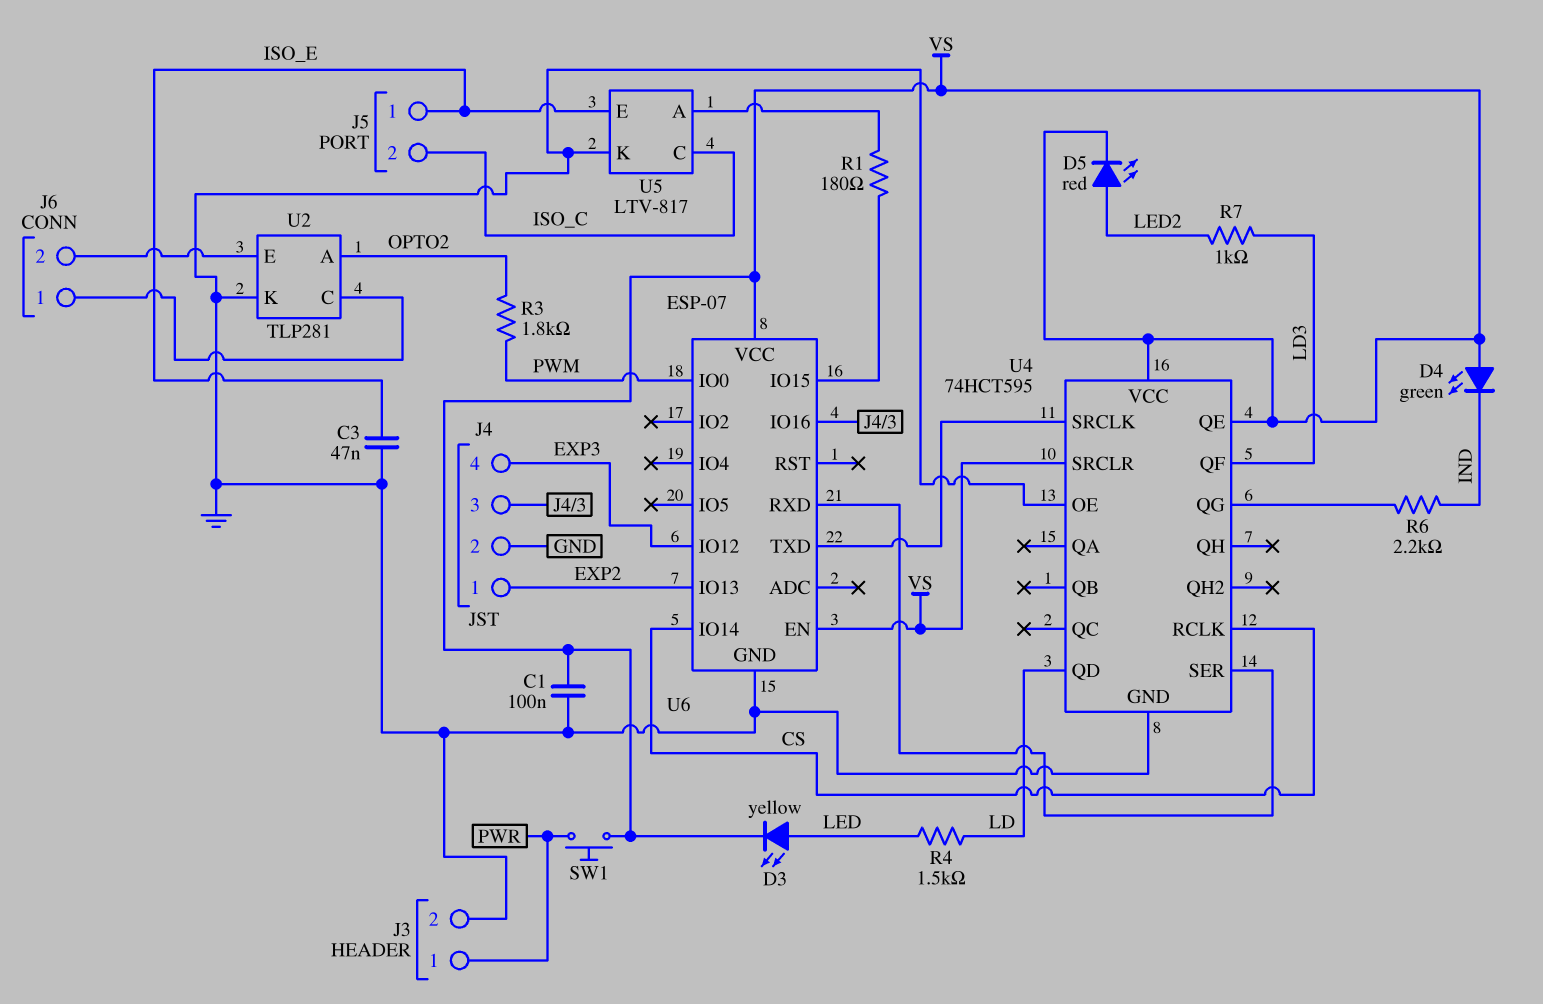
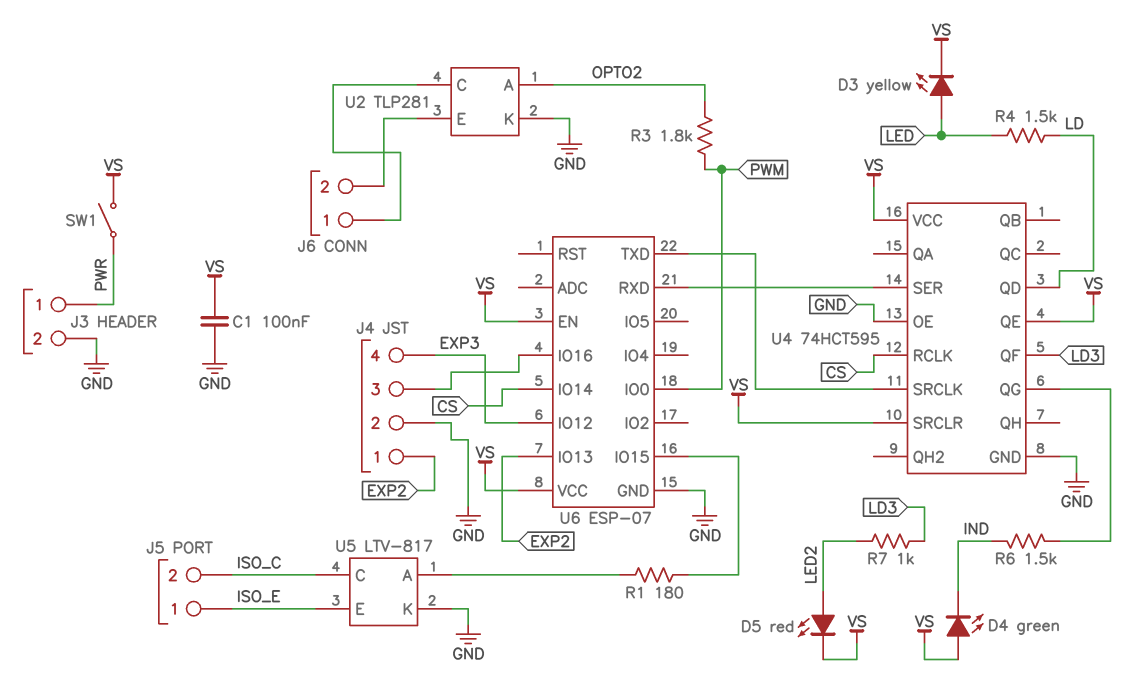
C3: 47nF (GND, ISO_E) -> none
R6: 2.2k (IND, U4/QG) -> 1.5k (IND, U4/QG)
SW1: button (PWR, VS) -> switch (PWR, VS)

